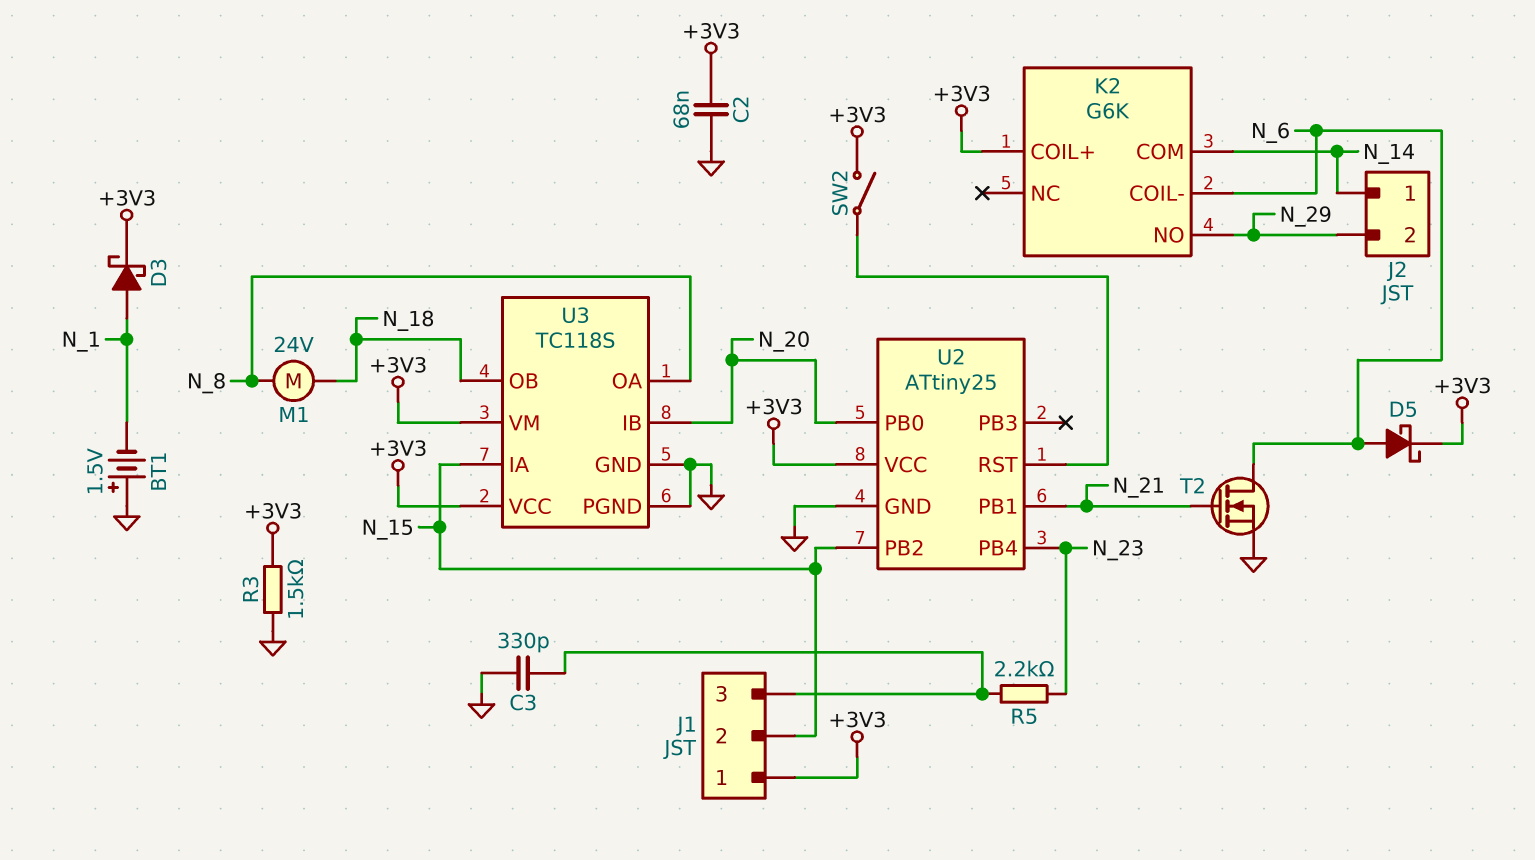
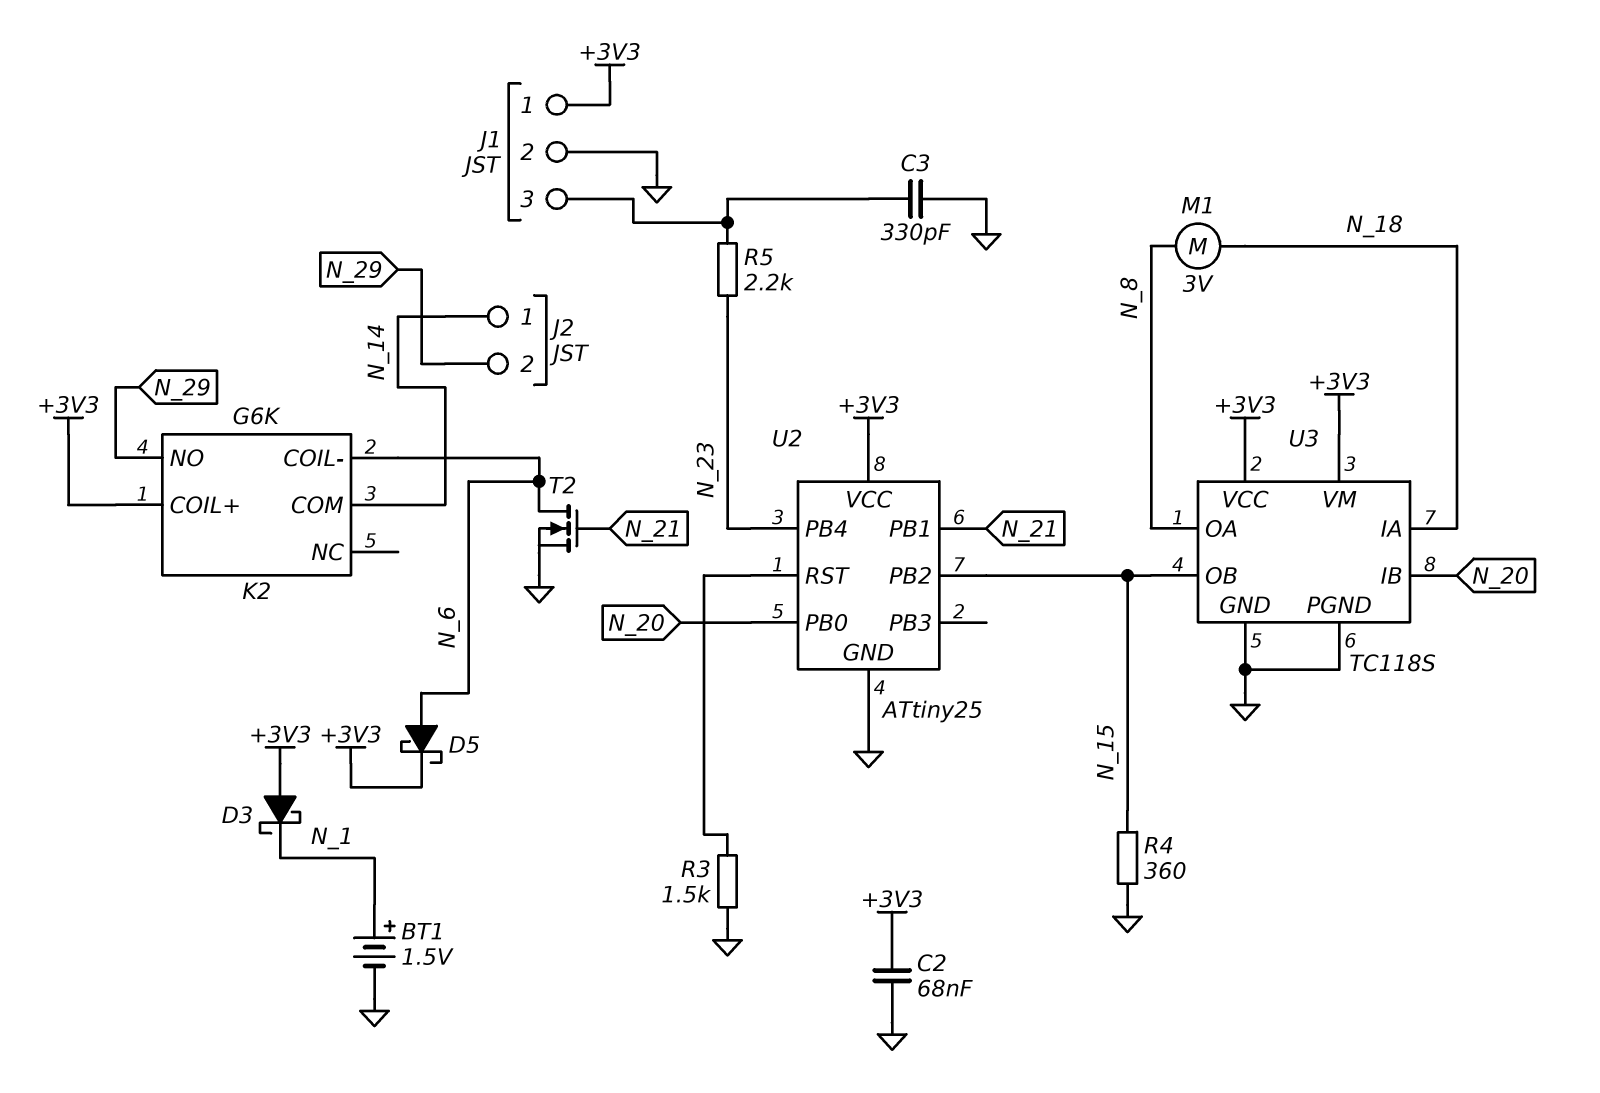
BT1: 1.5V (plus GND, minus N_1) -> 1.5V (plus N_1, minus GND)
D3: schottky (A N_1, K +3V3) -> schottky (A +3V3, K N_1)
J1 pin 2: N_15 -> GND
M1: motor 24V (N_8, N_18) -> motor 3V (N_8, N_18)
R3: 1.5k (+3V3, GND) -> 1.5k (GND, U2/RST)
R4: none -> 360 (GND, N_15)
SW2: switch (+3V3, U2/RST) -> none
U3 pin IA: N_15 -> N_18
U3 pin OB: N_18 -> N_15

